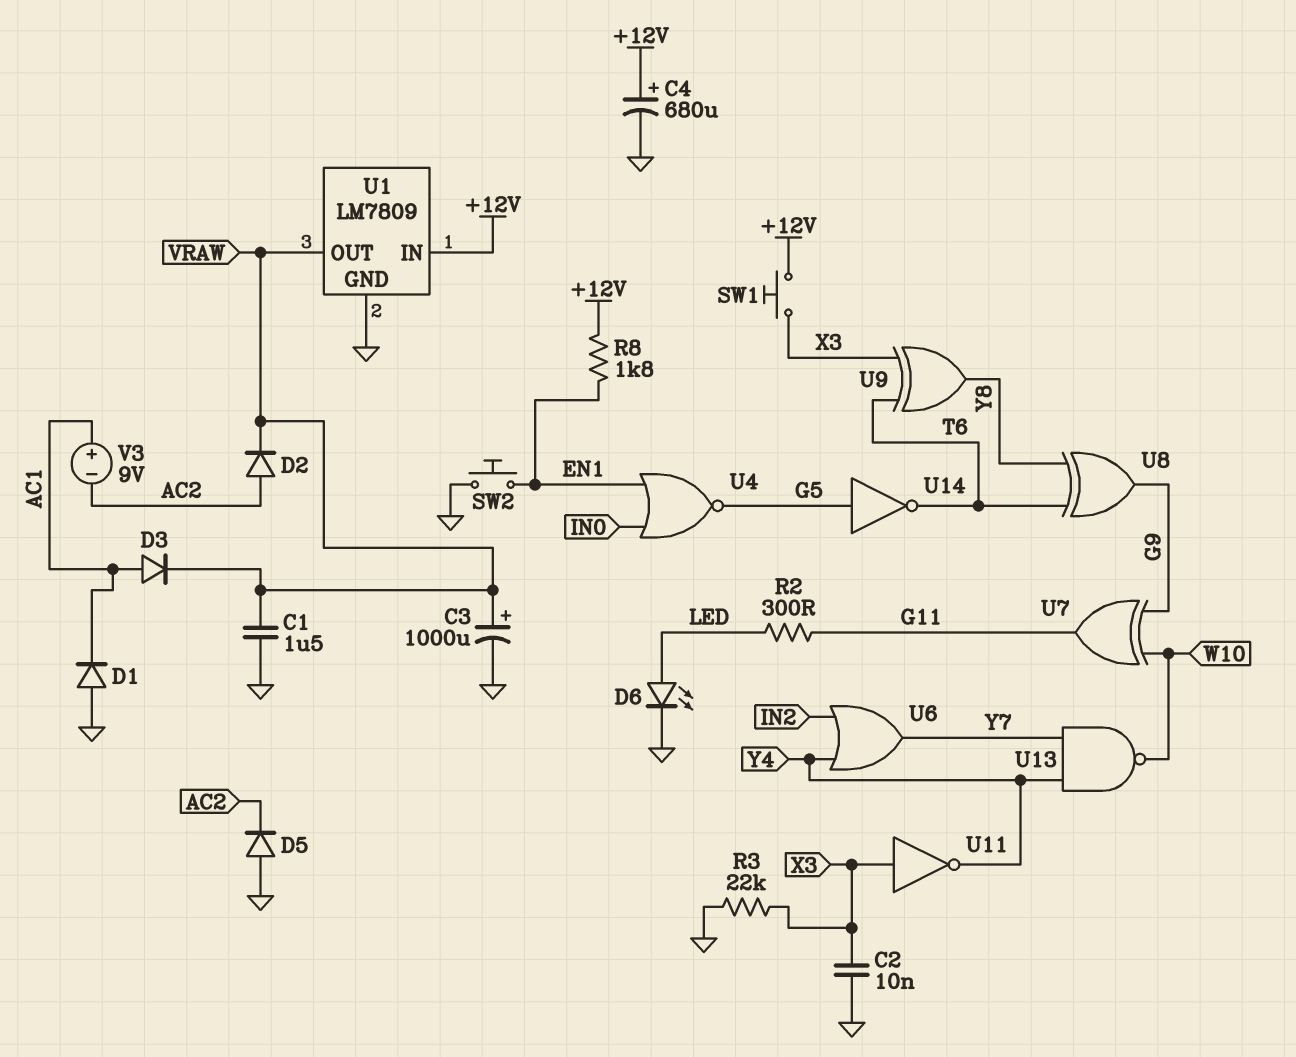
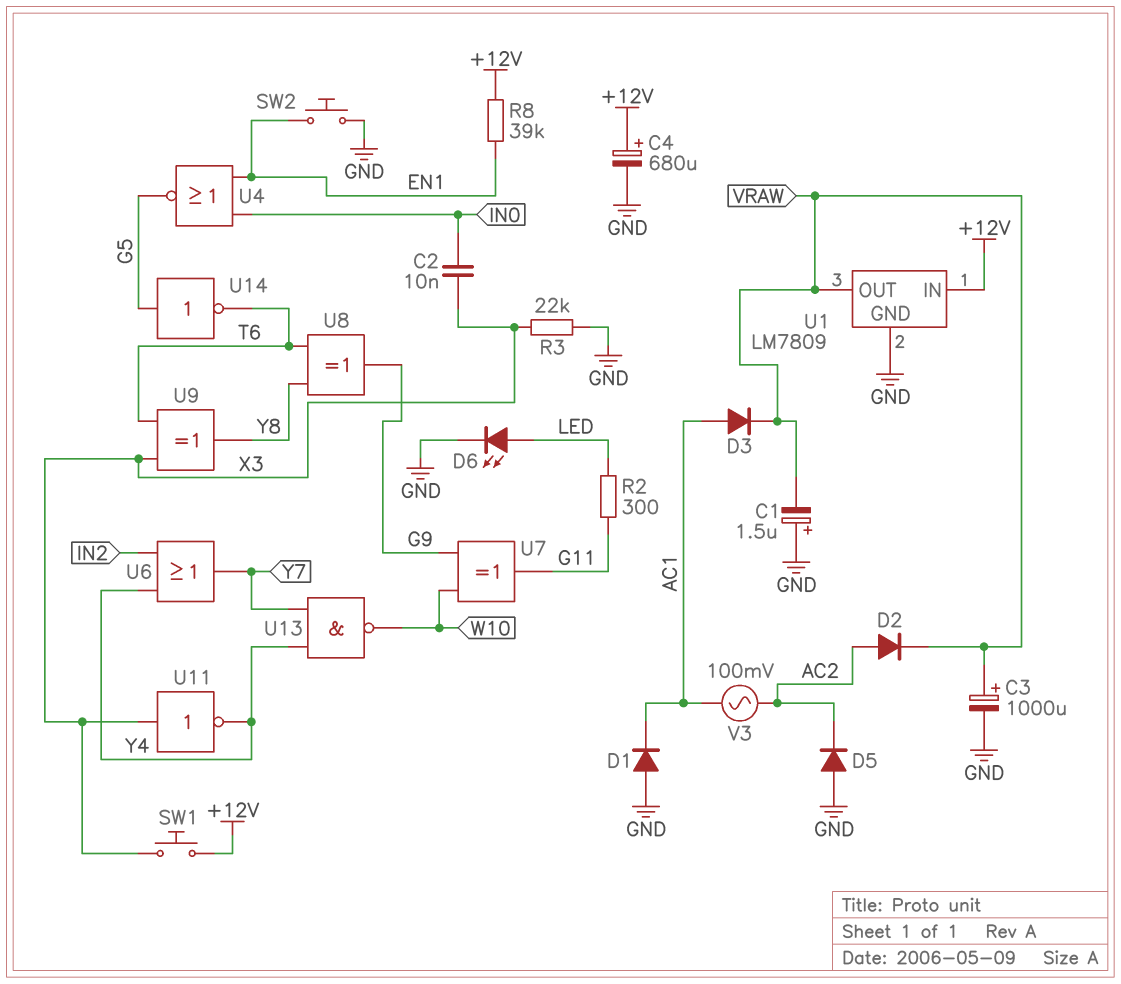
C1: 1.5uF (GND, VRAW) -> 1.5uF (plus GND, minus VRAW)
C2: 10nF (GND, X3) -> 10nF (IN0, X3)
R8: 1.8k (+12V, EN1) -> 39k (+12V, EN1)
V3: 9V (plus AC1, minus AC2) -> AC 100mV (AC1, AC2)

